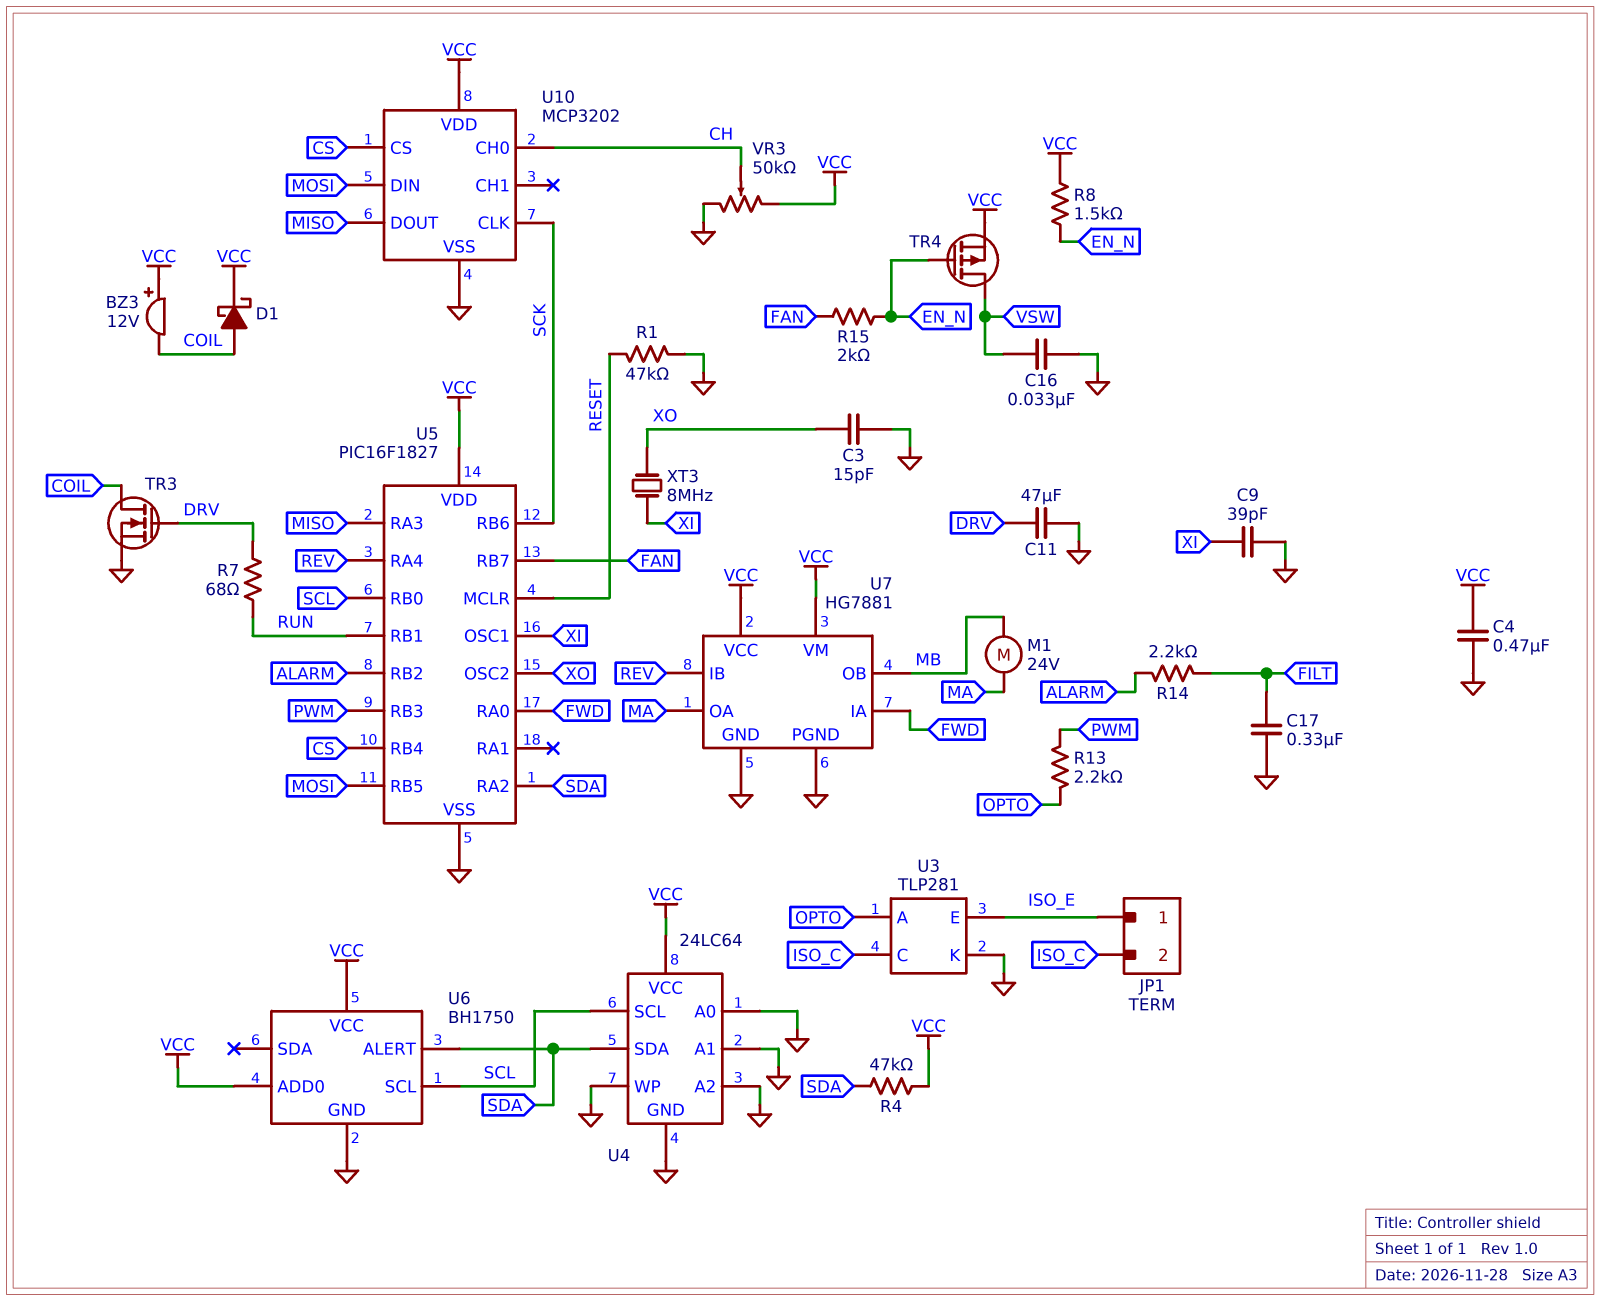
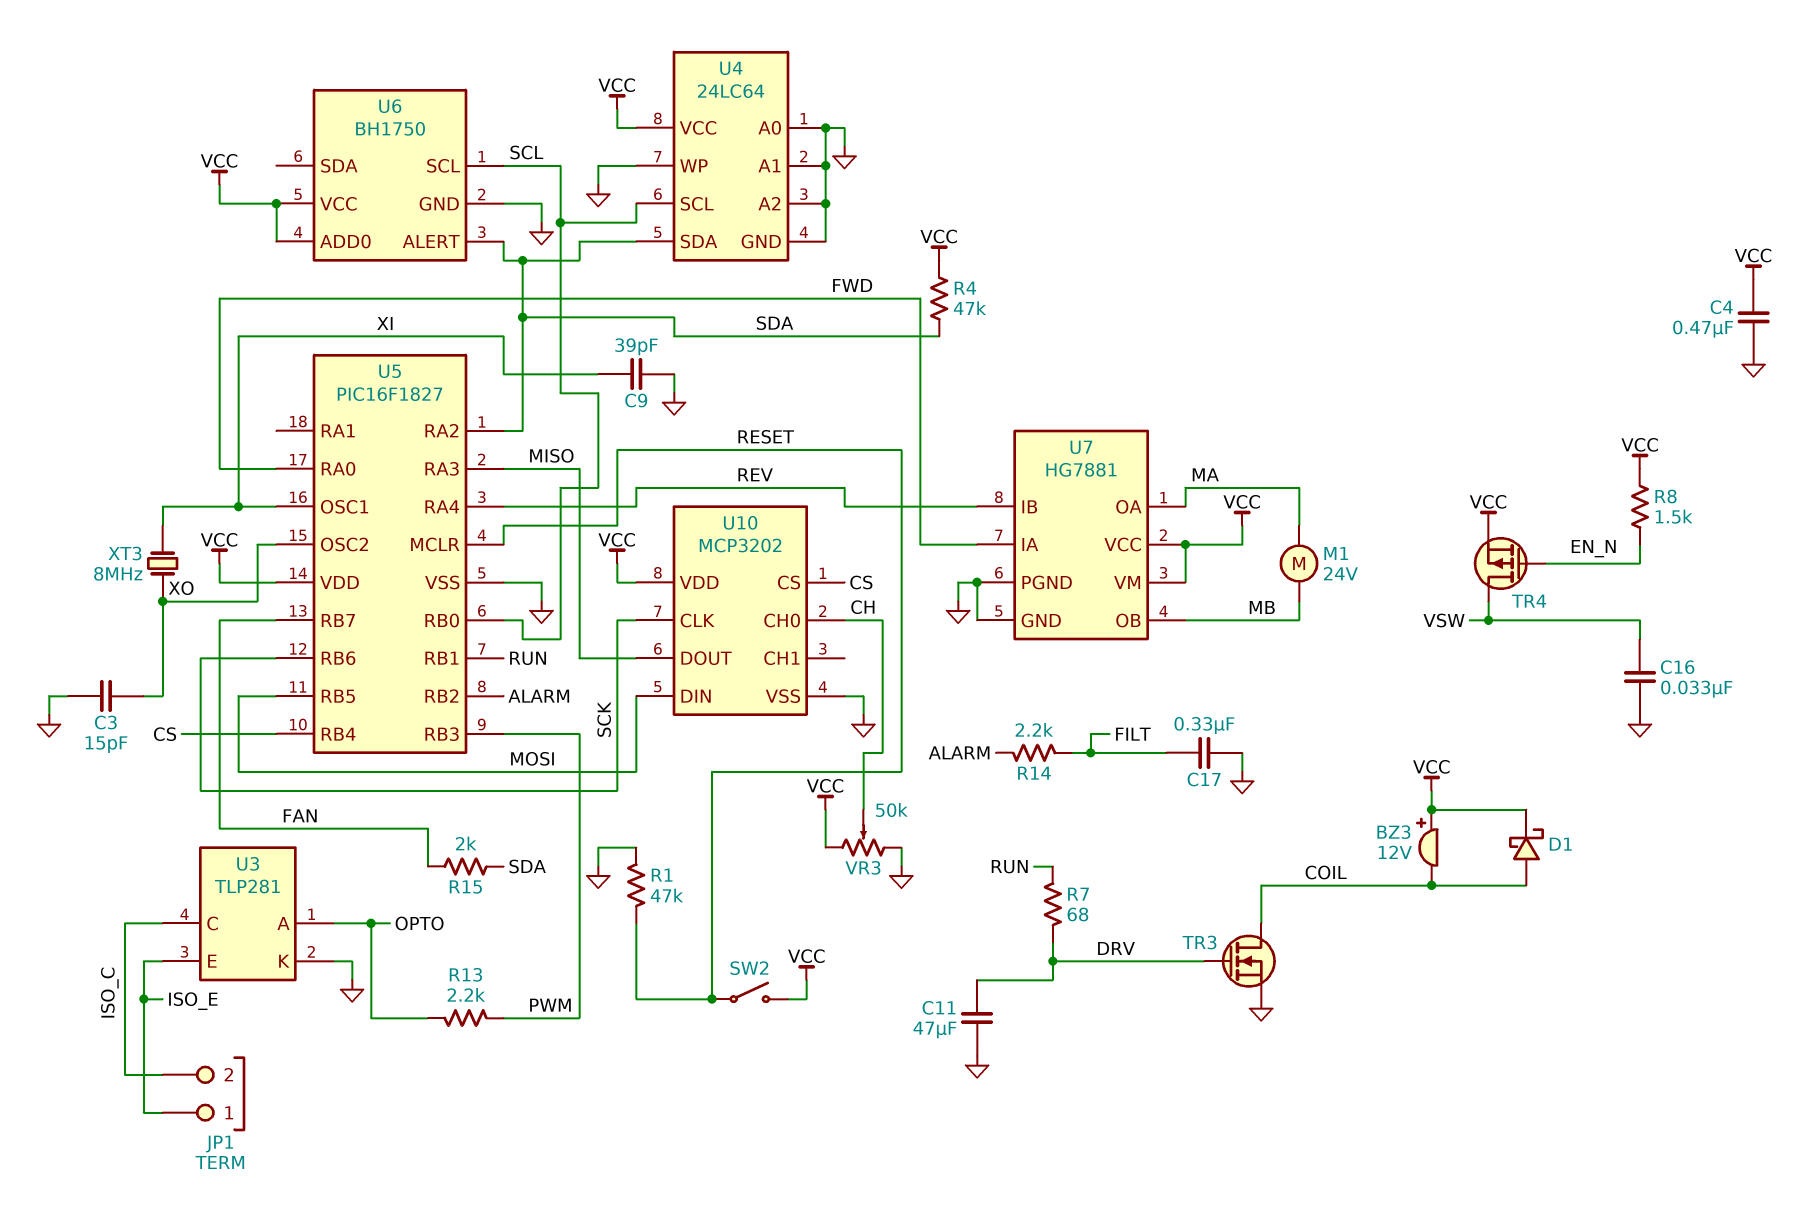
R15: 2k (EN_N, FAN) -> 2k (FAN, SDA)
SW2: none -> switch (RESET, VCC)

